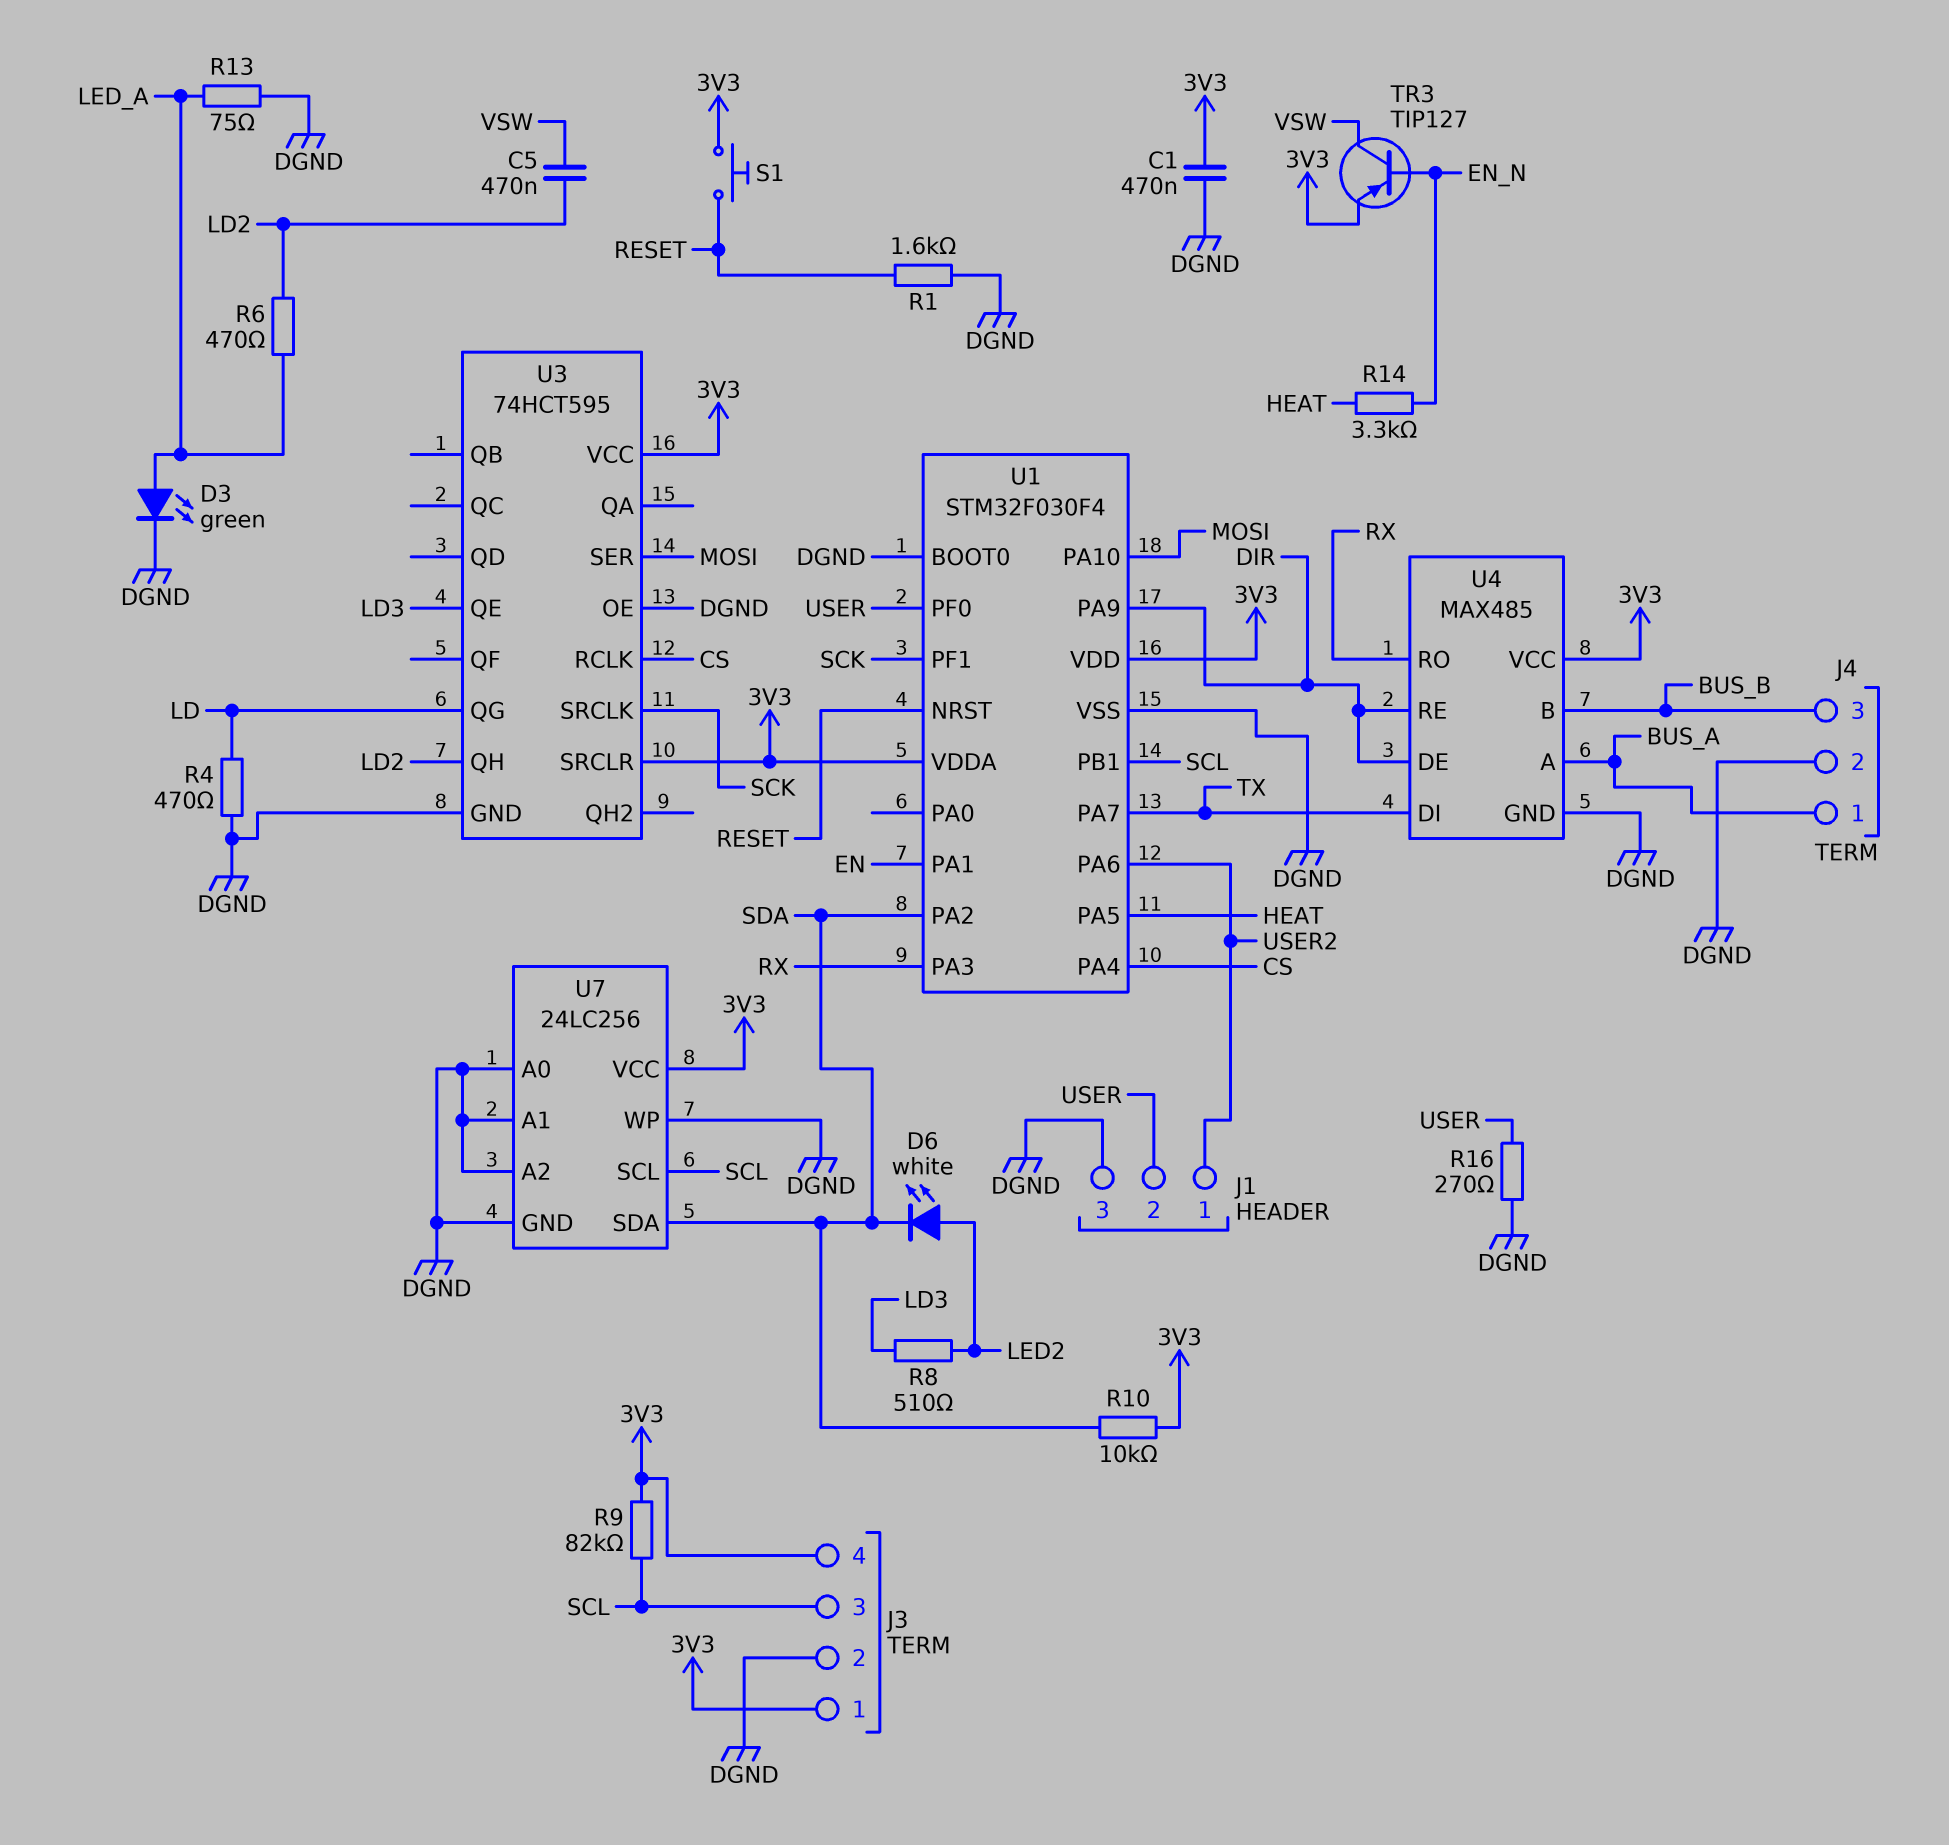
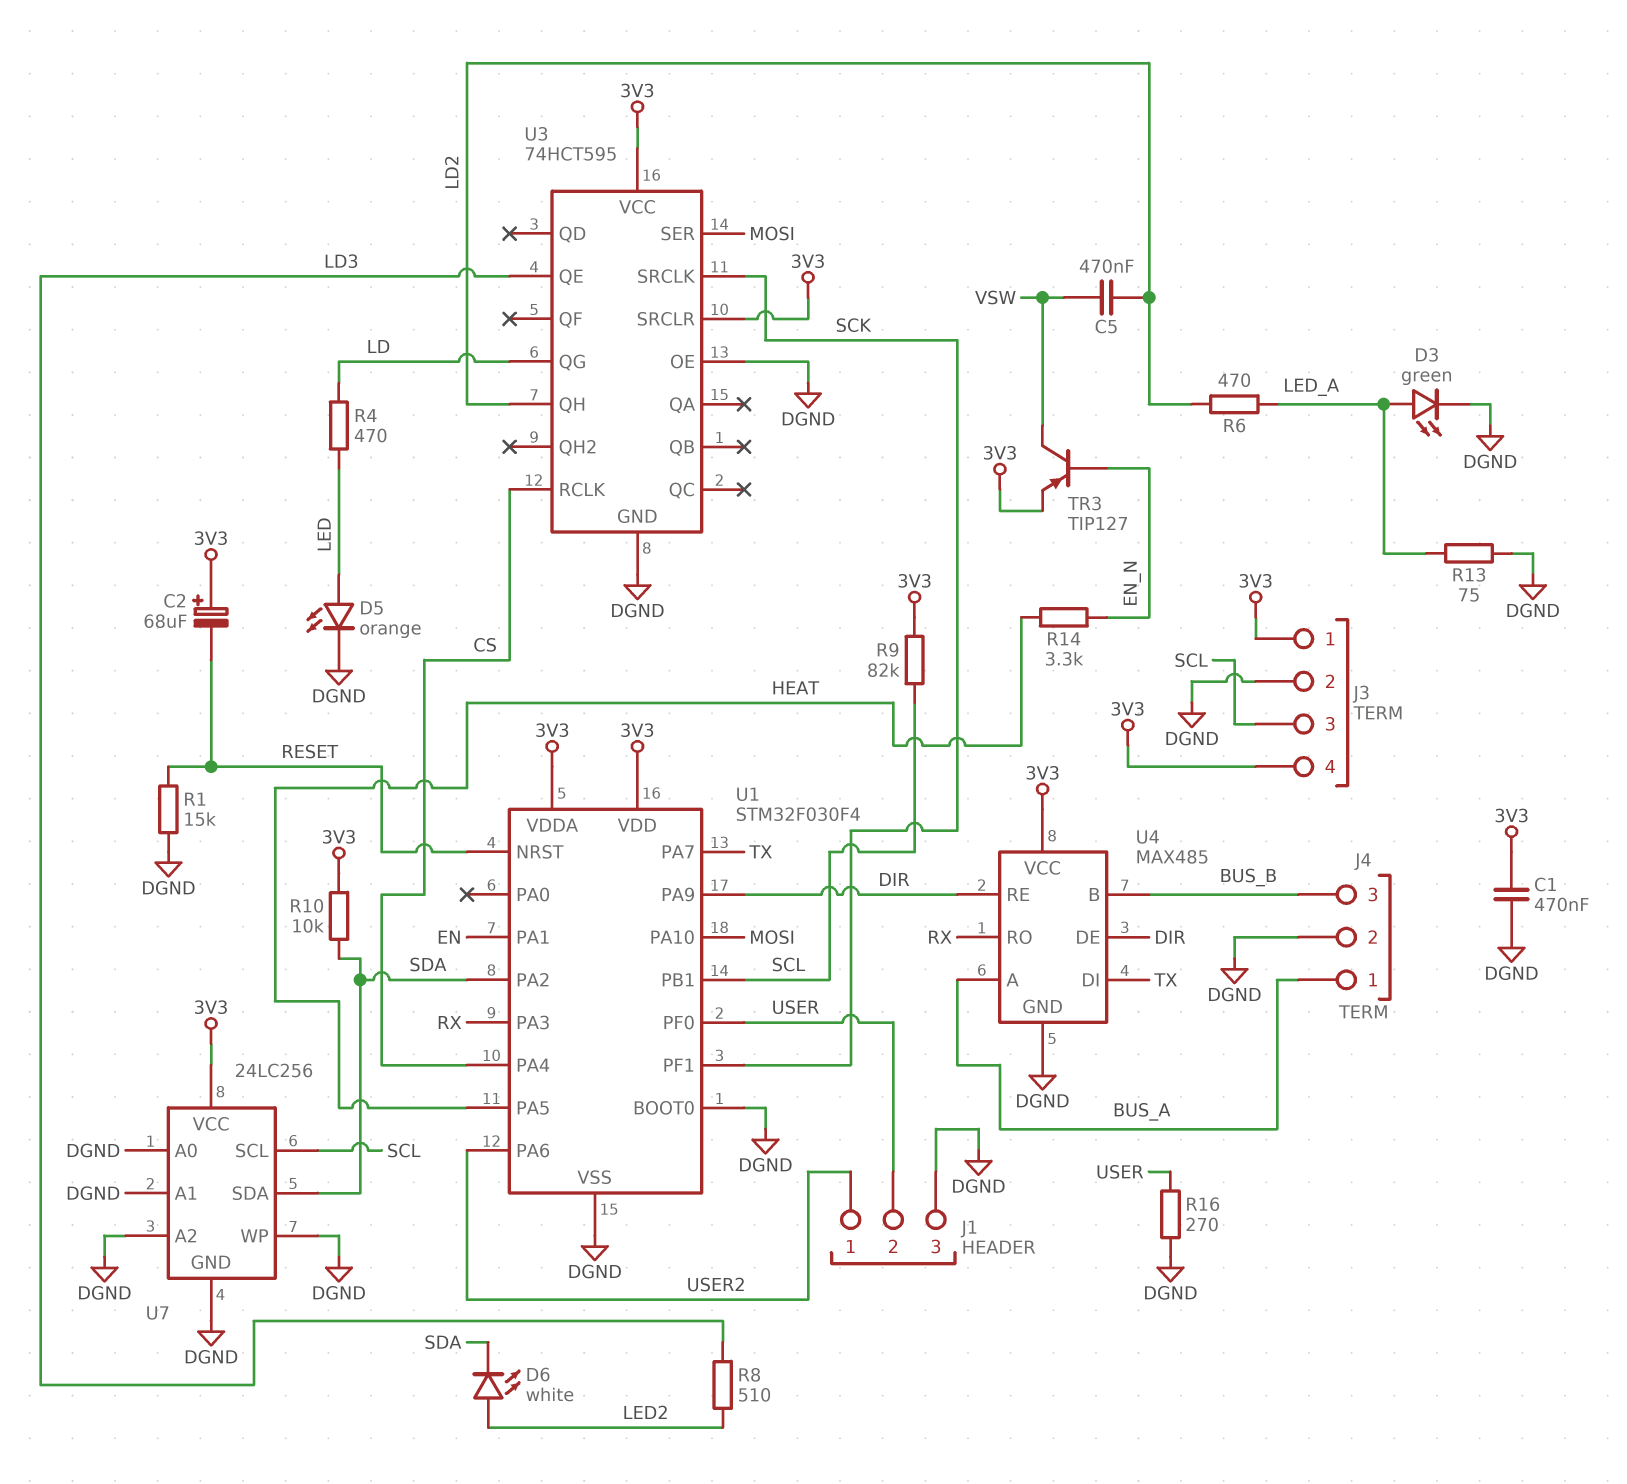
C2: none -> 68uF (plus 3V3, minus RESET)
D5: none -> LED orange (A LED, K DGND)
R1: 1.6k (DGND, RESET) -> 15k (DGND, RESET)
R4: 470 (DGND, LD) -> 470 (LD, LED)
S1: button (3V3, RESET) -> none

